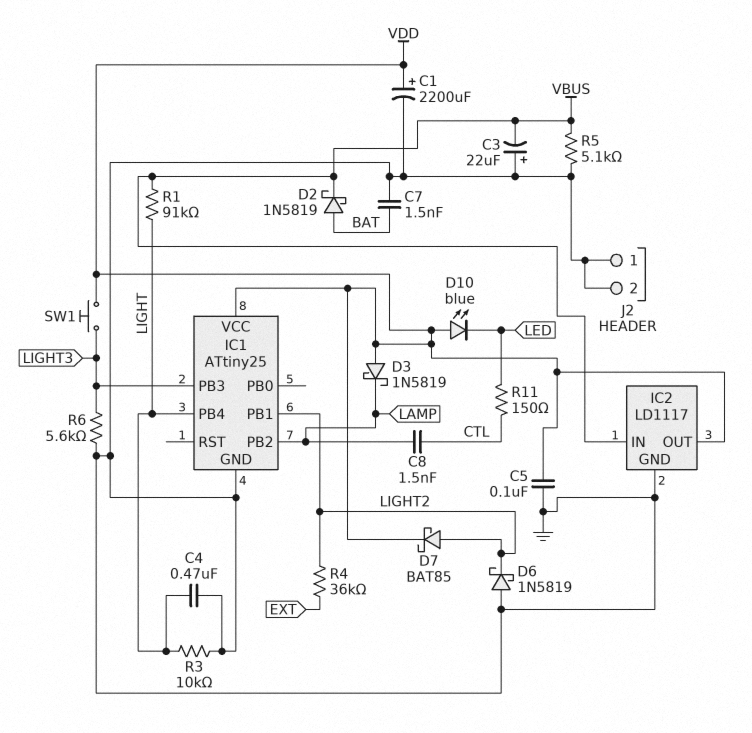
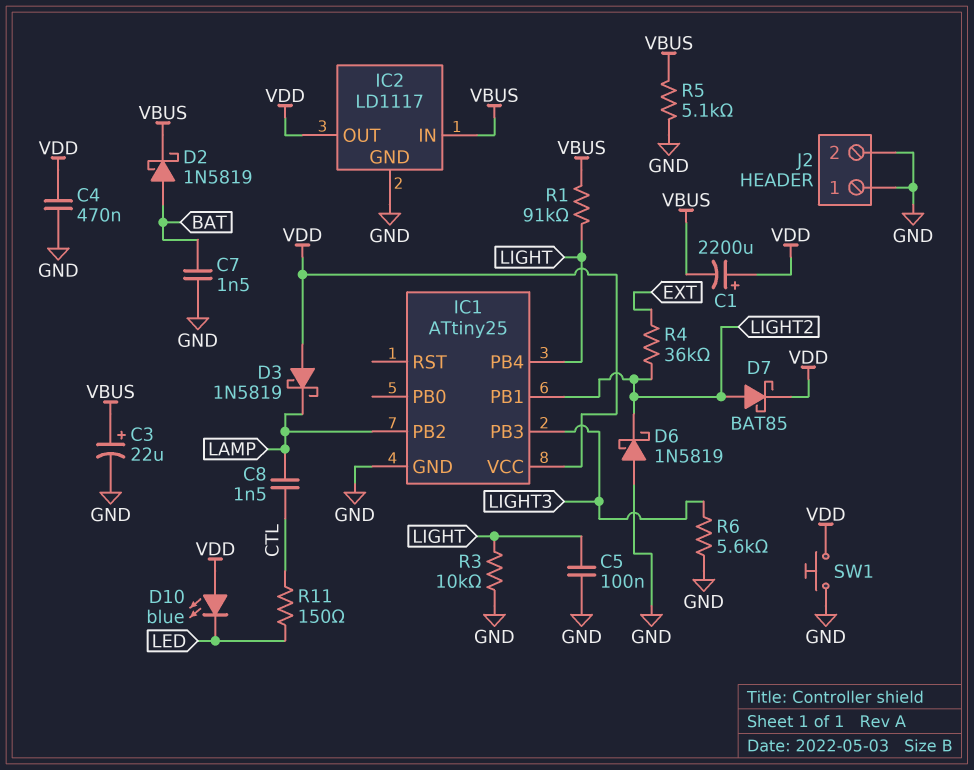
C1: 2200uF (plus VDD, minus GND) -> 2200uF (plus VDD, minus VBUS)
C3: 22uF (plus GND, minus VBUS) -> 22uF (plus VBUS, minus GND)
C4: 470nF (GND, LIGHT) -> 470nF (GND, VDD)
C5: 100nF (GND, VDD) -> 100nF (GND, LIGHT)
SW1: button (LIGHT3, VDD) -> button (GND, VDD)

